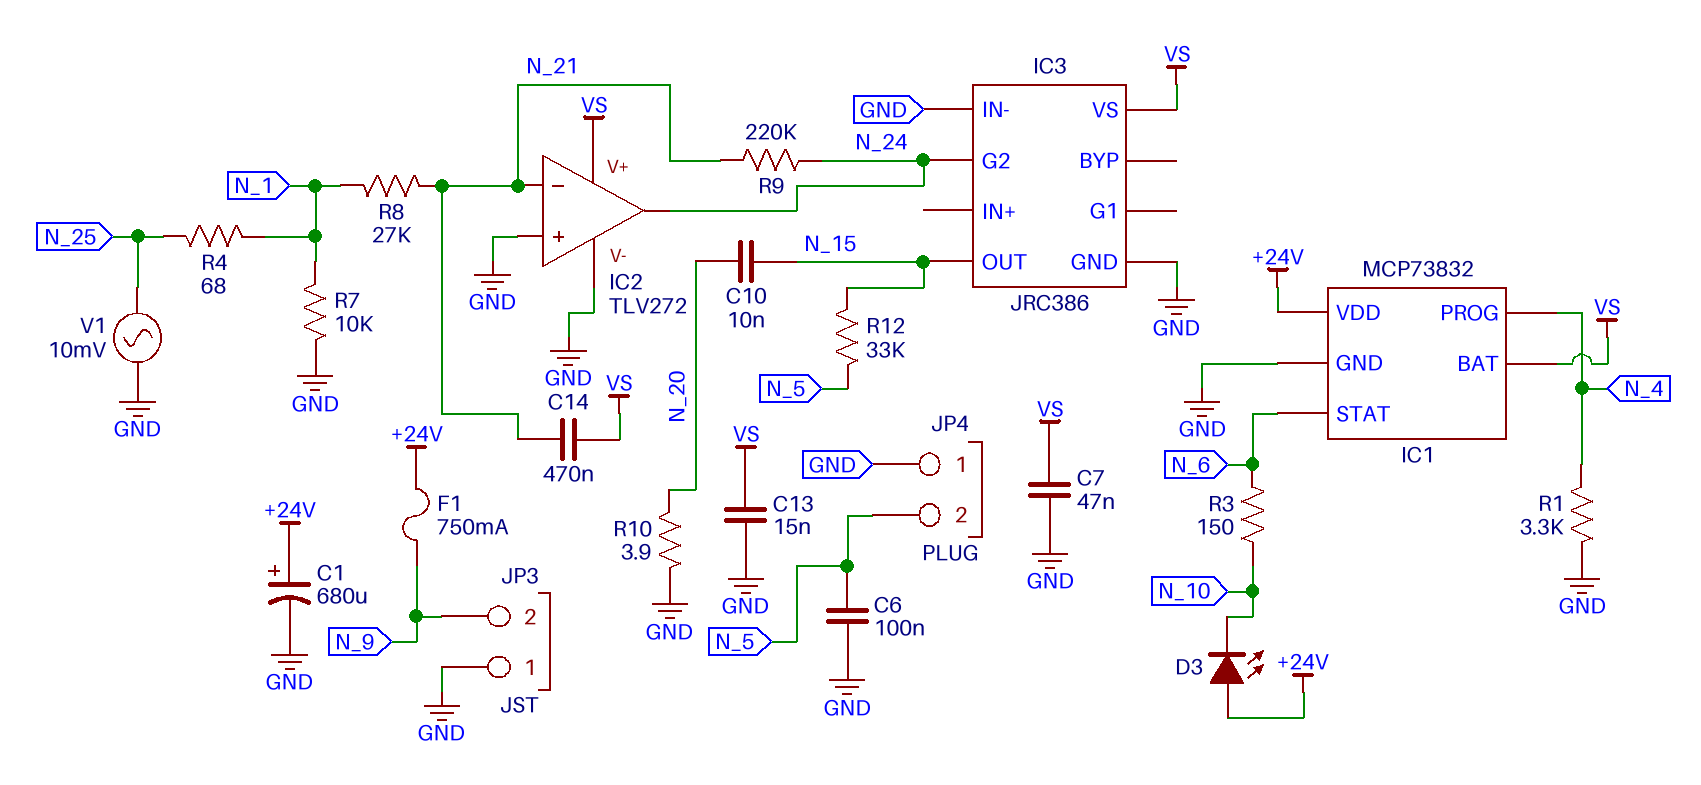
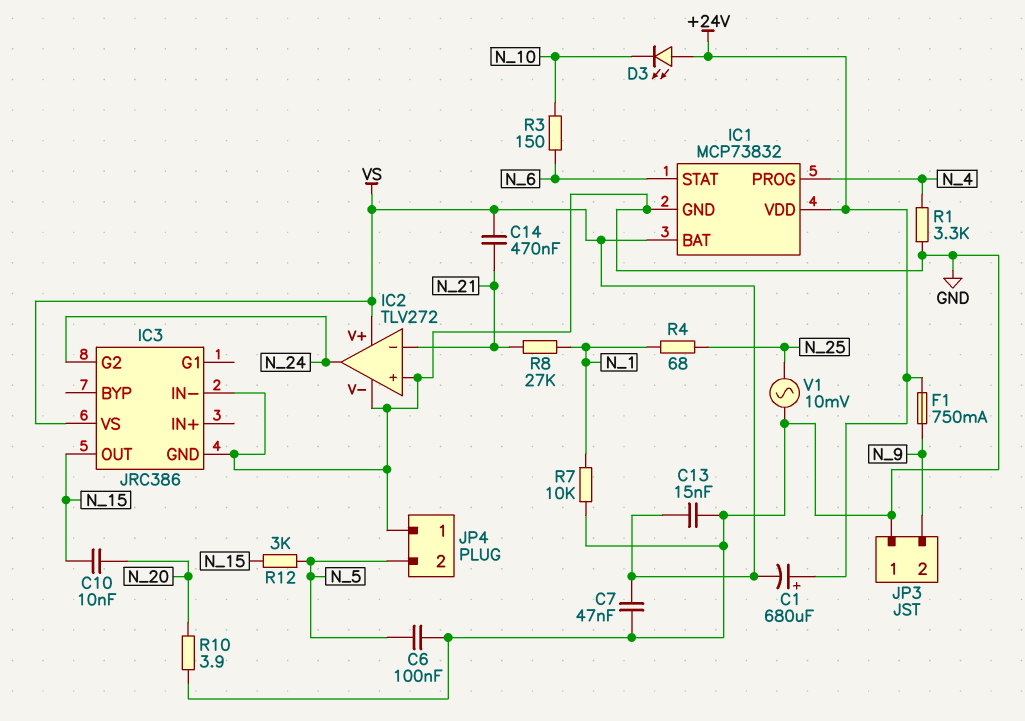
C1: 680uF (plus +24V, minus GND) -> 680uF (plus +24V, minus VS)
R9: 220k (N_21, N_24) -> none
R12: 33k (N_5, N_15) -> 3k (N_5, N_15)

